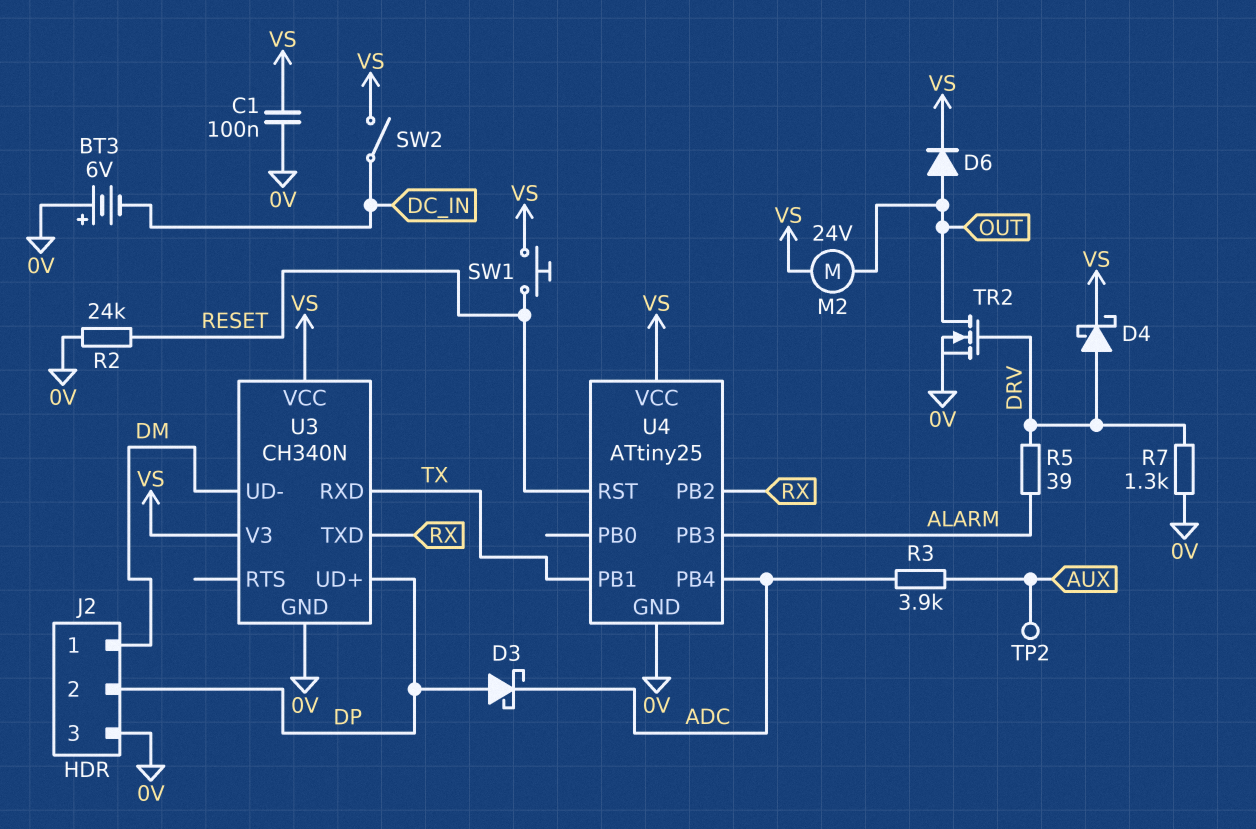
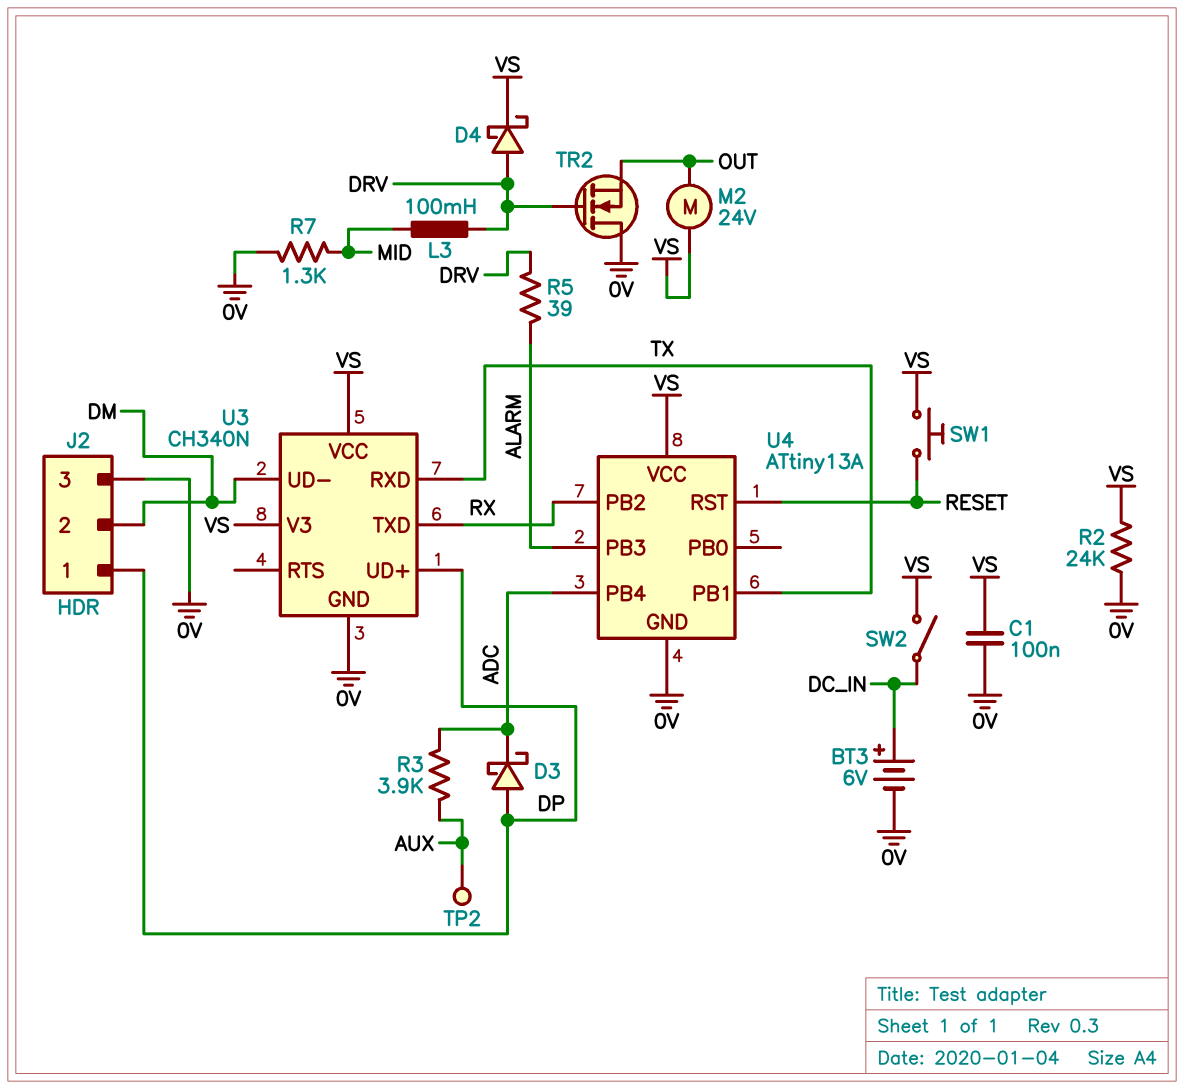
BT3: 6V (plus 0V, minus DC_IN) -> 6V (plus DC_IN, minus 0V)
D6: diode (A OUT, K VS) -> none
J2 pin 1: DM -> DP
J2 pin 2: DP -> DM
L3: none -> 100mH (DRV, MID)
R2: 24k (0V, RESET) -> 24k (0V, VS)
R7: 1.3k (0V, DRV) -> 1.3k (0V, MID)
TR2: NMOS (G DRV, D OUT, S 0V) -> NMOS (G DRV, D 0V, S OUT)
U4: ATtiny25 -> ATtiny13A

